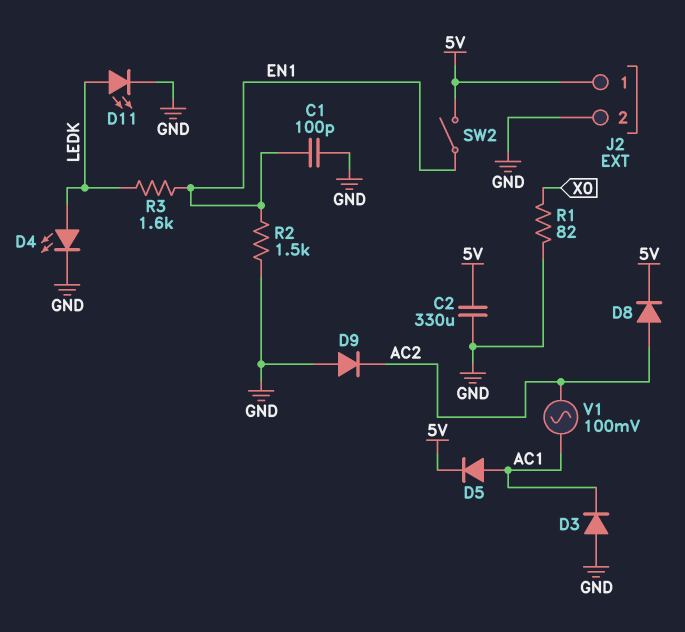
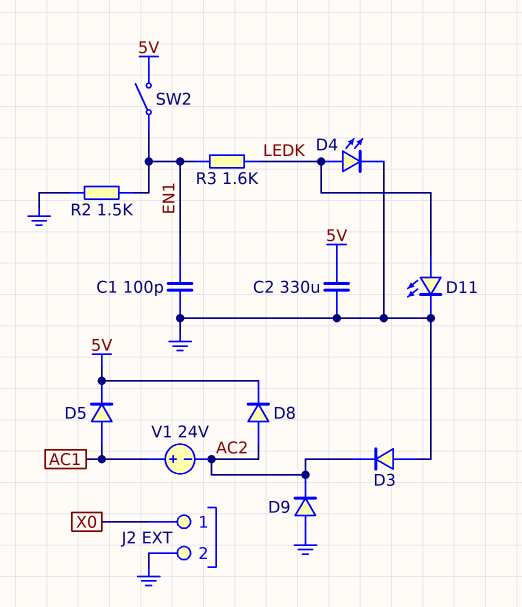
D3: diode (A GND, K AC1) -> diode (A GND, K AC2)
J2 pin 1: 5V -> X0
R1: 82 (GND, X0) -> none
V1: AC 100mV (AC1, AC2) -> 24V (plus AC1, minus AC2)

